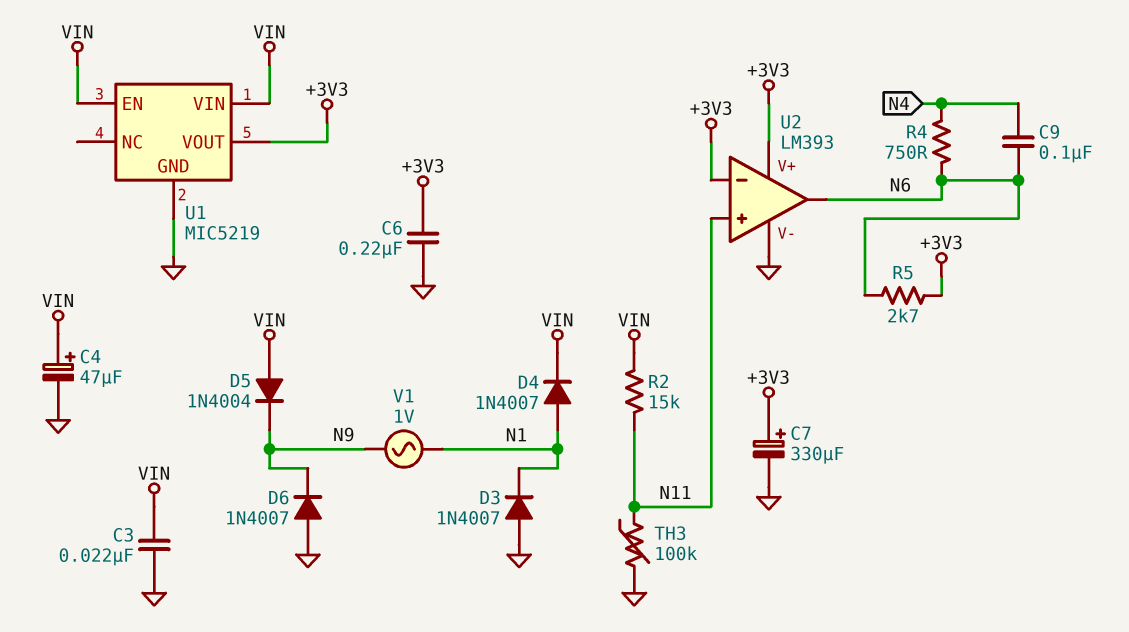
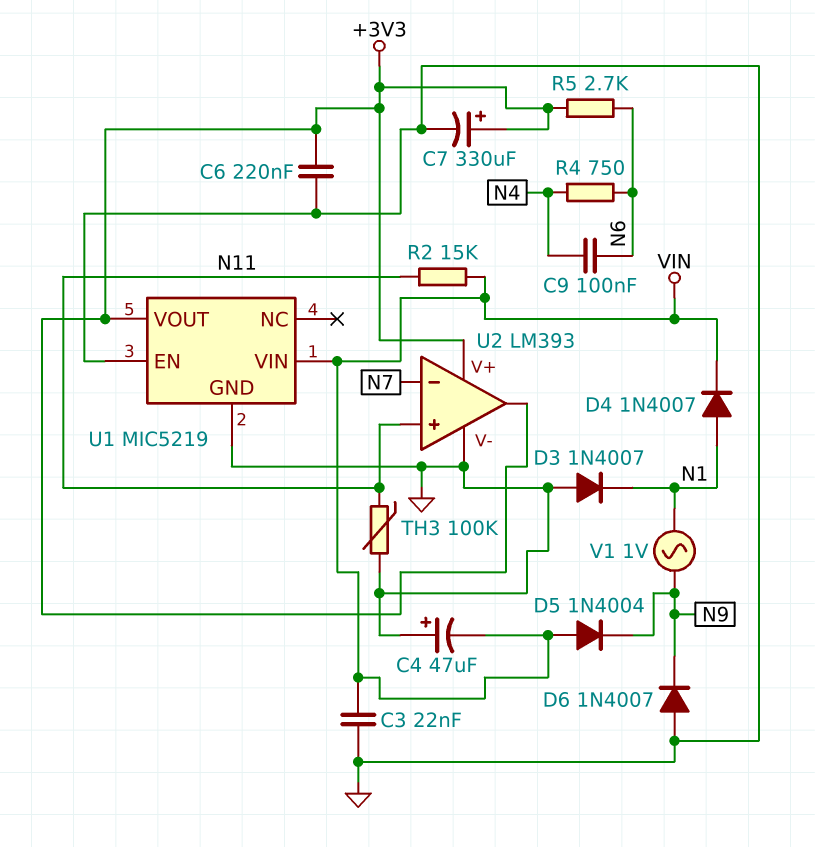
C4: 47uF (plus VIN, minus GND) -> 47uF (plus GND, minus VIN)
U1 pin EN: VIN -> GND
U2 pin in-: +3V3 -> N7
U2 pin out: N6 -> +3V3

